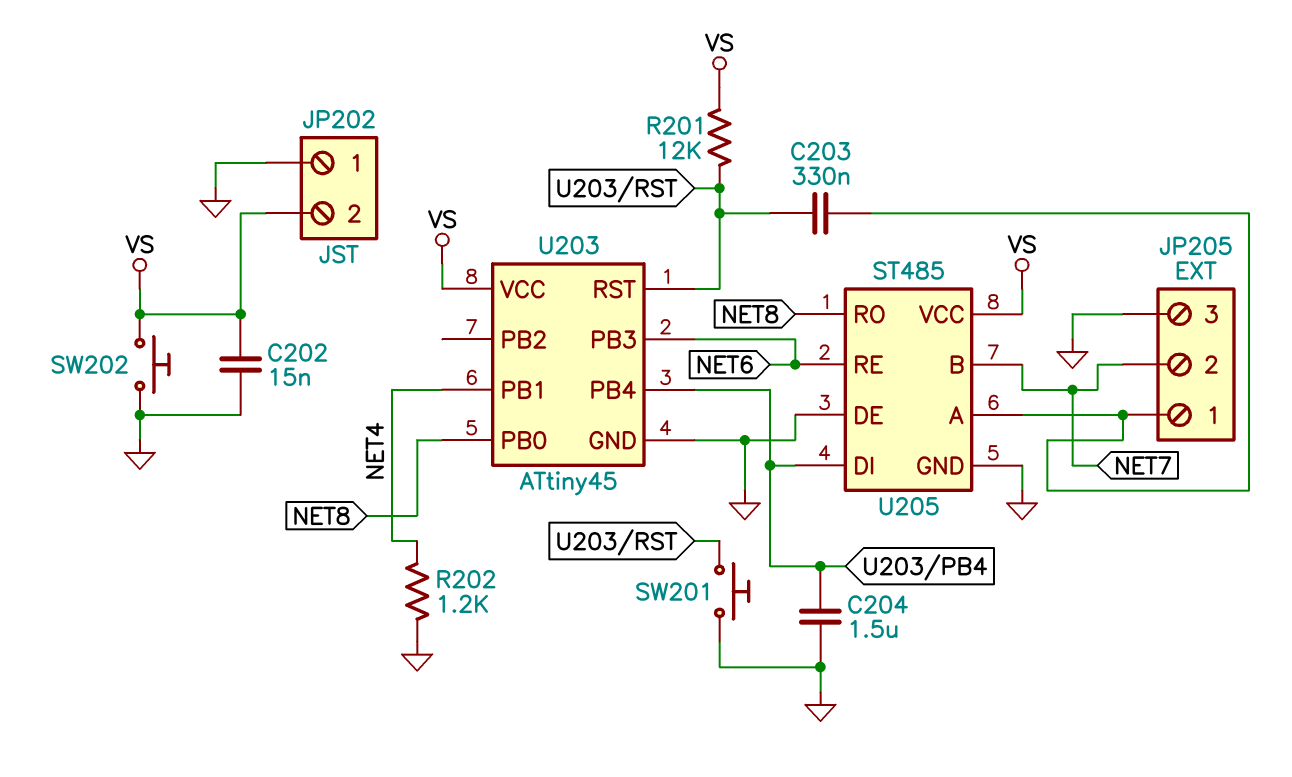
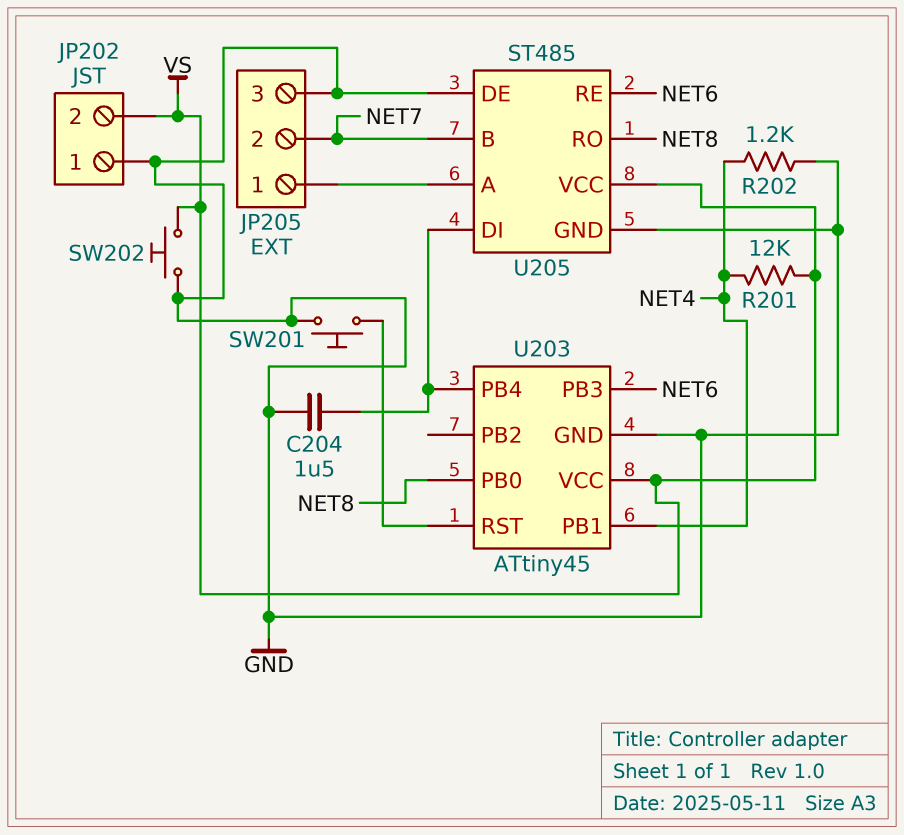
C202: 15nF (GND, VS) -> none
C203: 330nF (JP205/1, U203/RST) -> none
R201: 12k (U203/RST, VS) -> 12k (NET4, VS)

